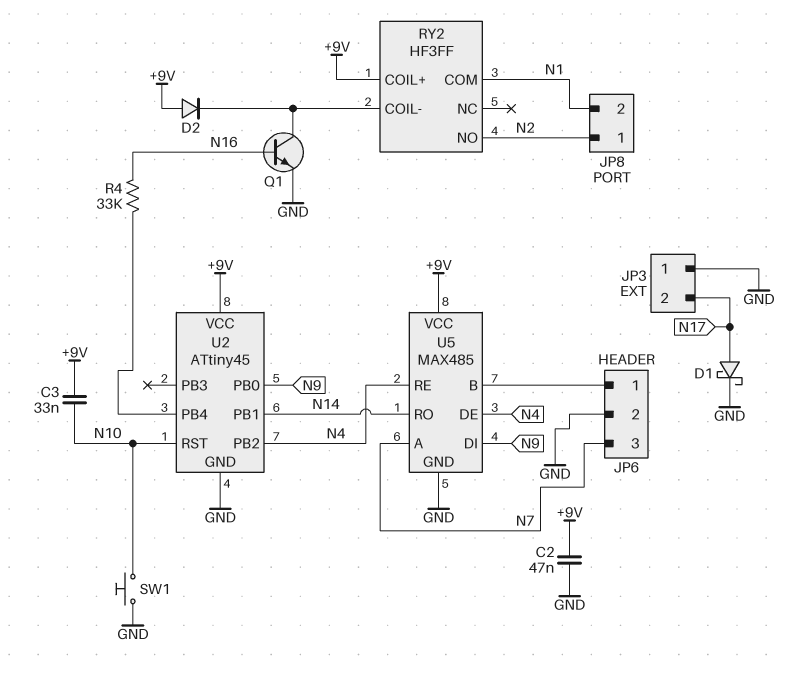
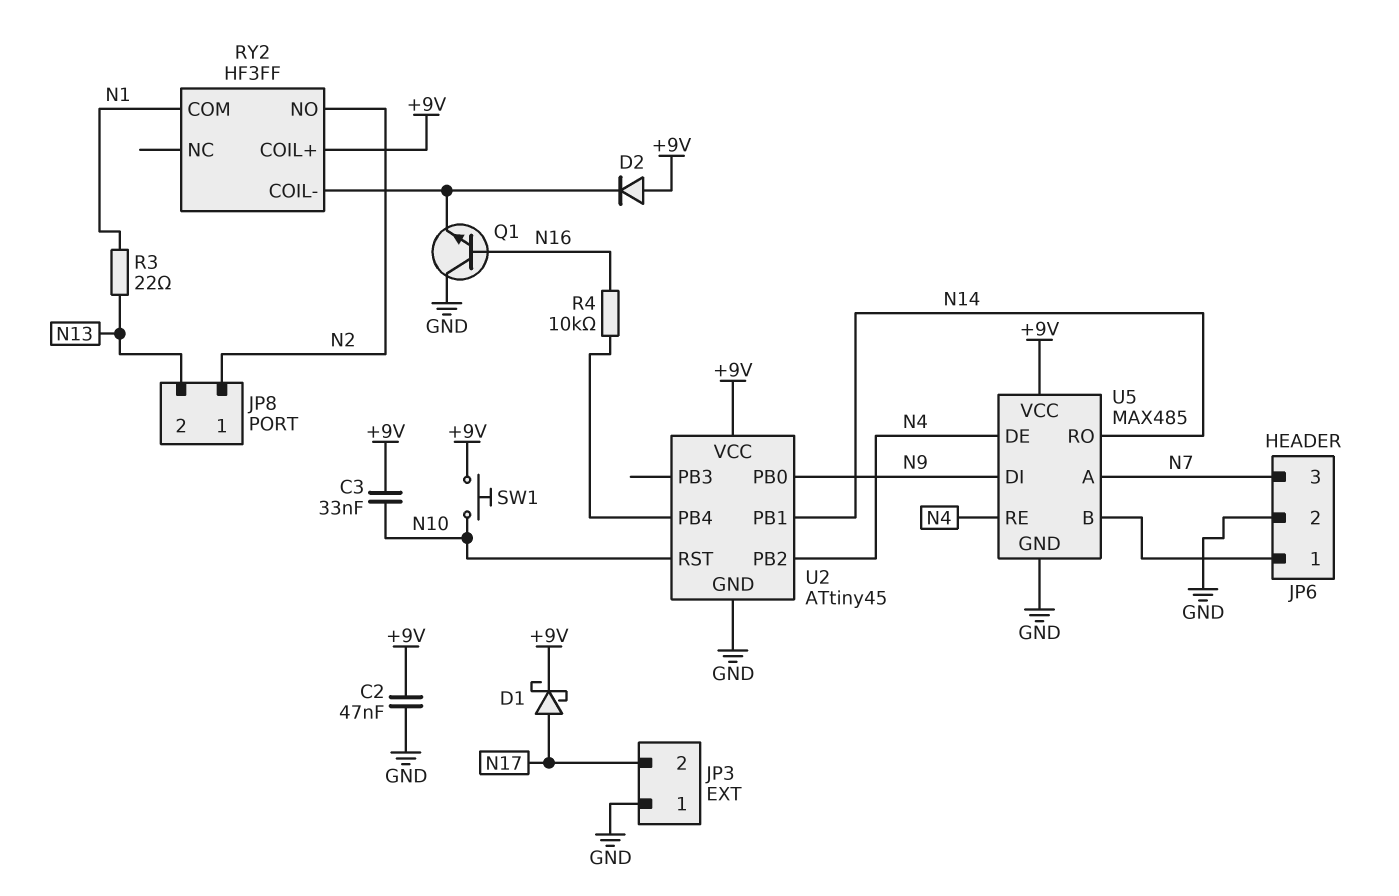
D1: schottky (A N17, K GND) -> schottky (A N17, K +9V)
JP8 pin 2: N1 -> N13
Q1: NPN (B N16, C RY2/COIL-, E GND) -> NPN (B N16, C GND, E RY2/COIL-)
R3: none -> 22 (N1, N13)
R4: 33k (N16, U2/PB4) -> 10k (N16, U2/PB4)
SW1: button (GND, N10) -> button (+9V, N10)

